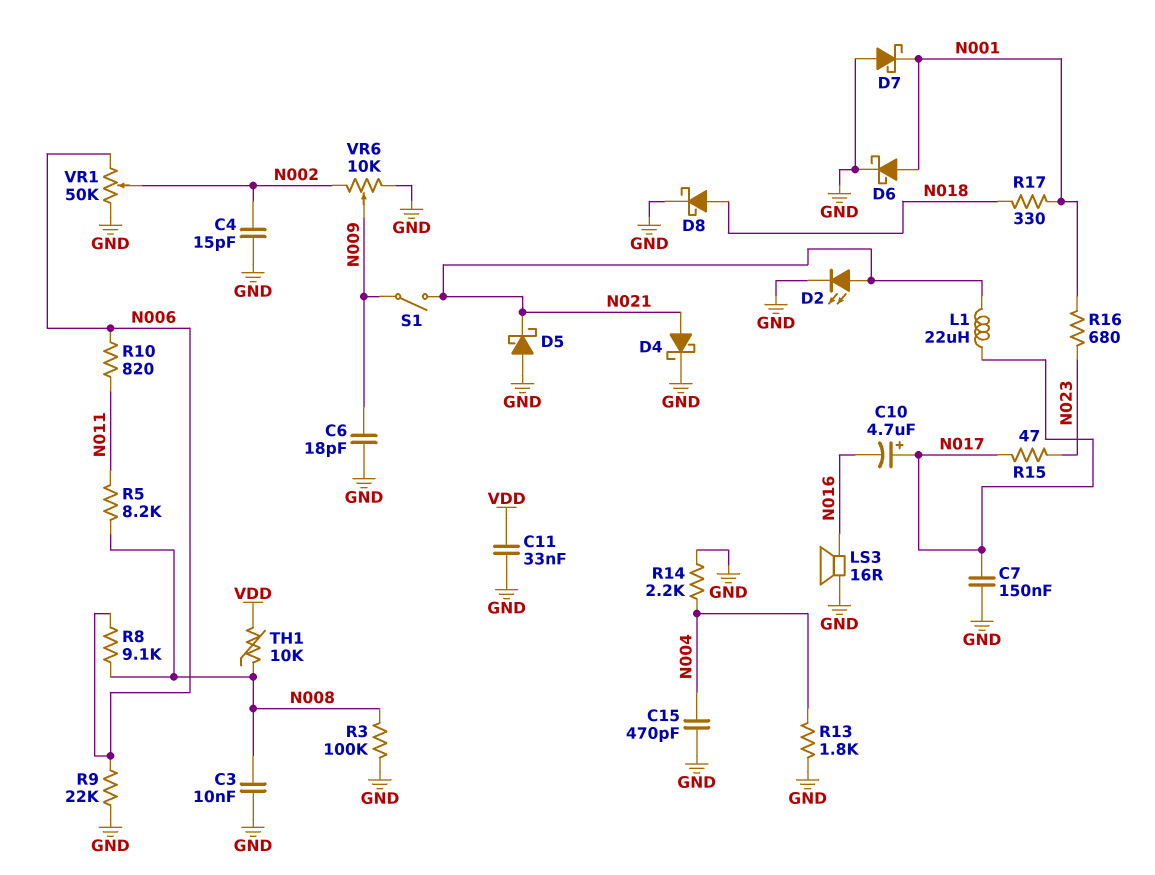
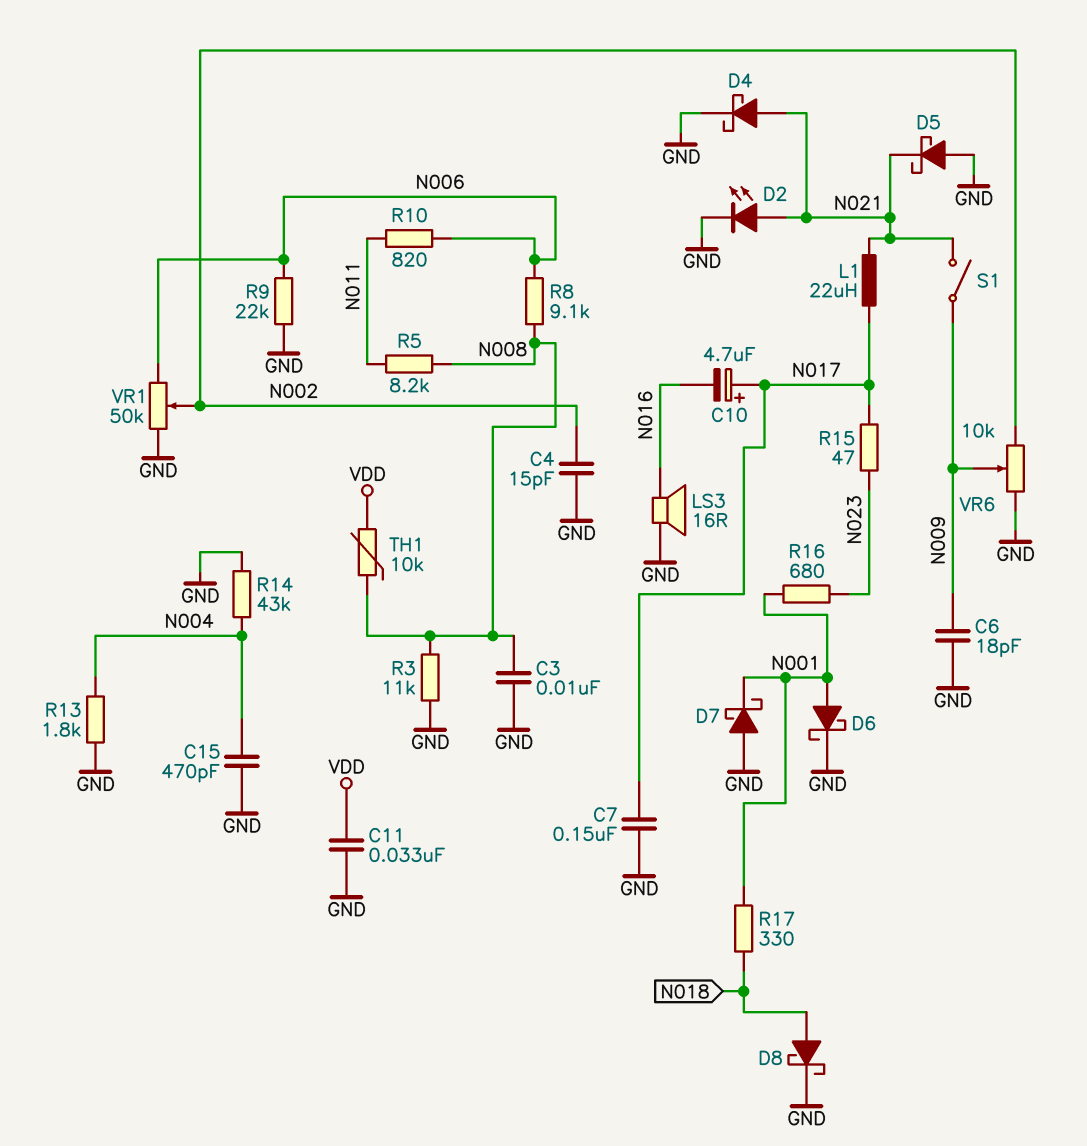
R3: 100k (GND, N008) -> 11k (GND, N008)
R14: 2.2k (GND, N004) -> 43k (GND, N004)

